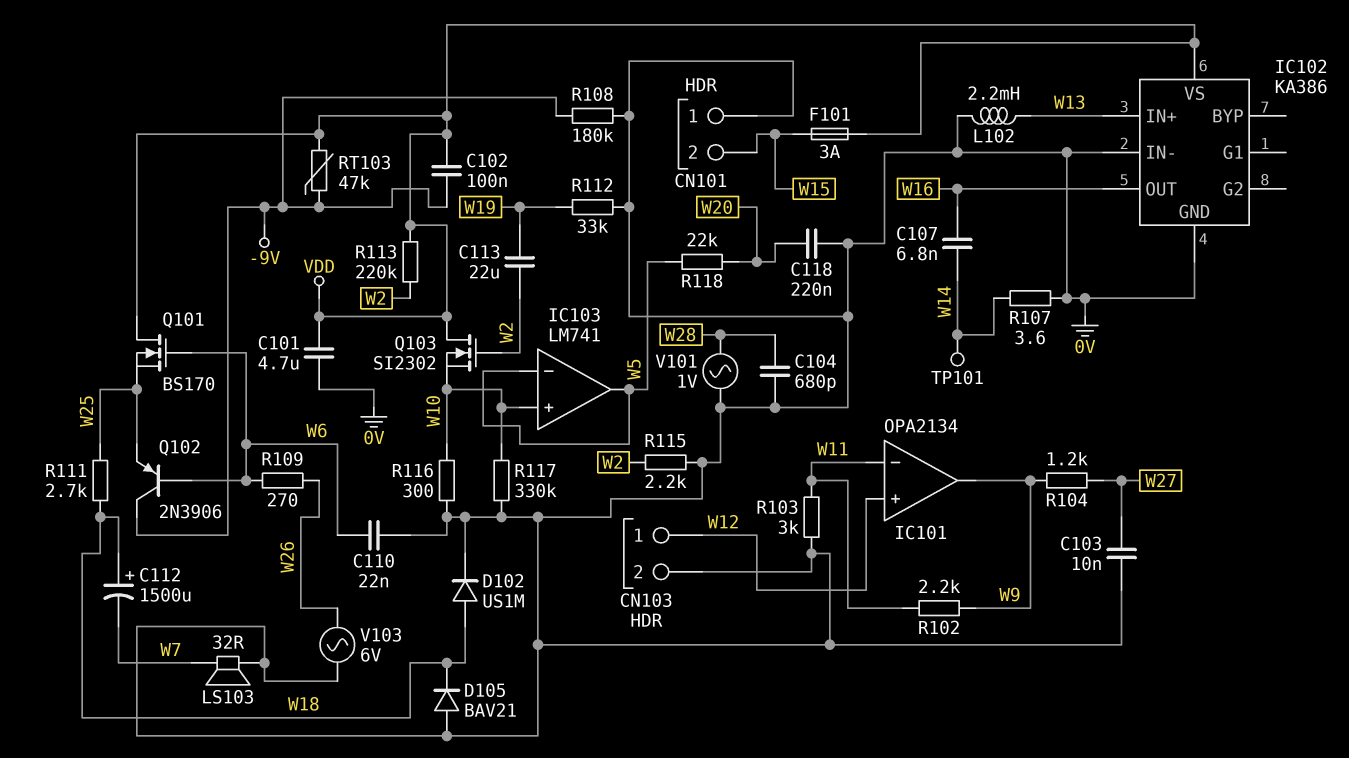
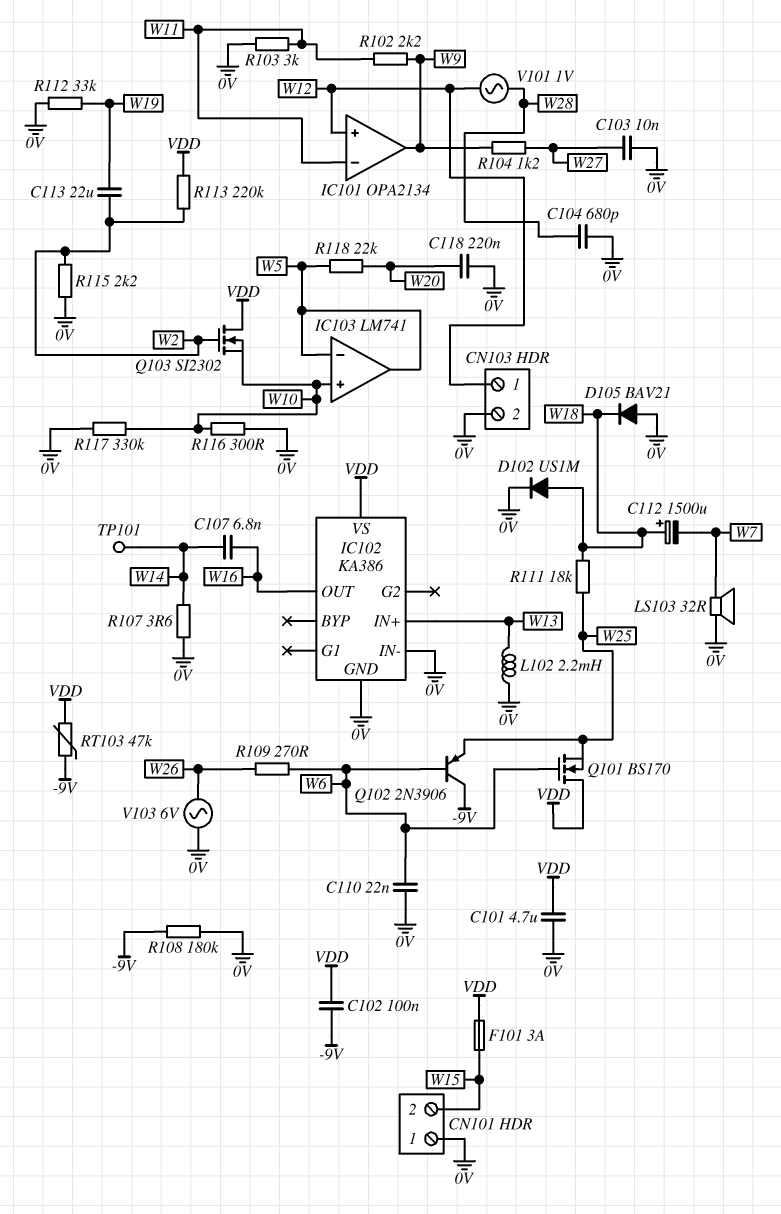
R111: 2.7k (W18, W25) -> 18k (W18, W25)
V101: AC 1V (0V, W28) -> AC 1V (W12, W28)

